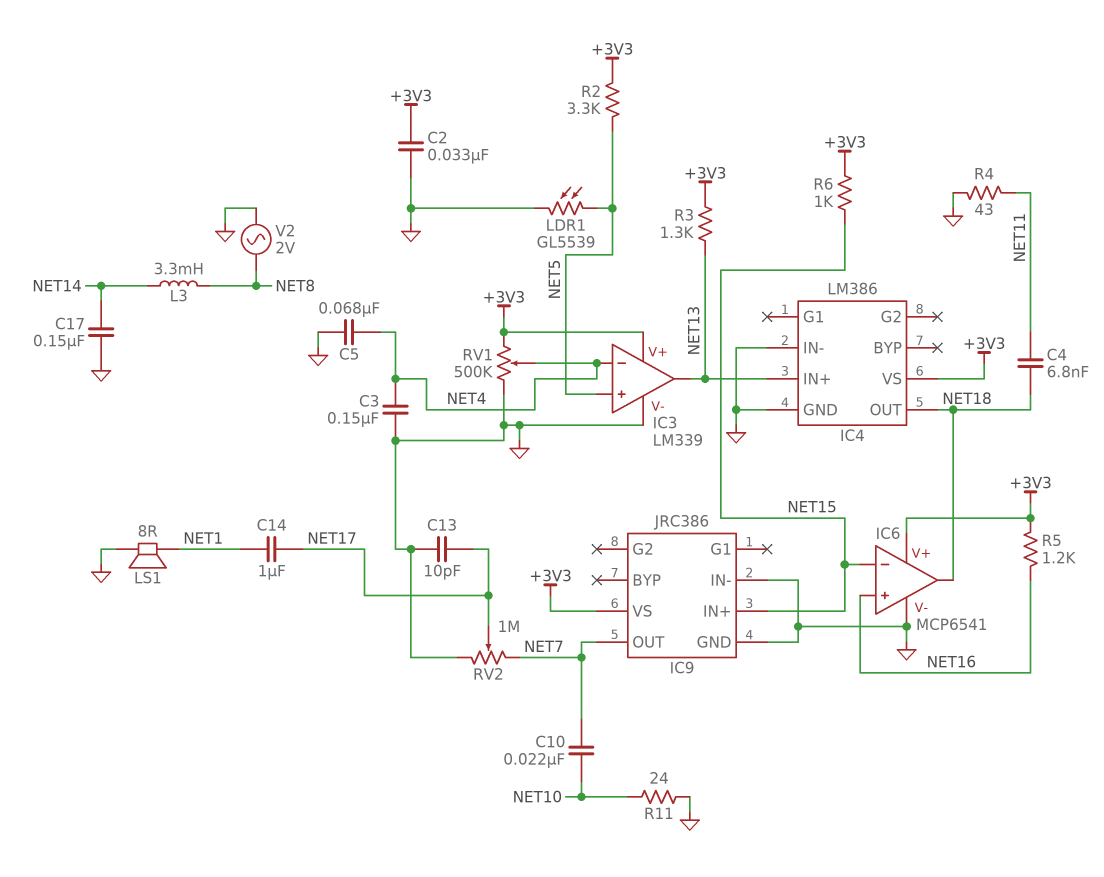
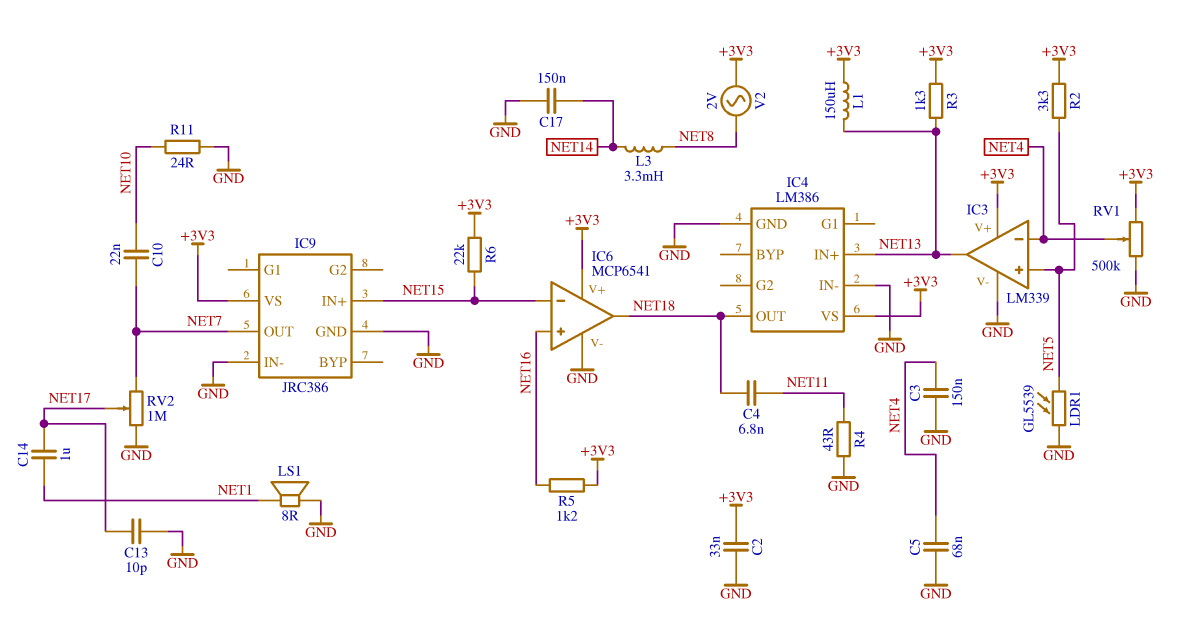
L1: none -> 150uH (+3V3, NET13)
R6: 1k (+3V3, NET15) -> 22k (+3V3, NET15)
V2: AC 2V (GND, NET8) -> AC 2V (+3V3, NET8)

